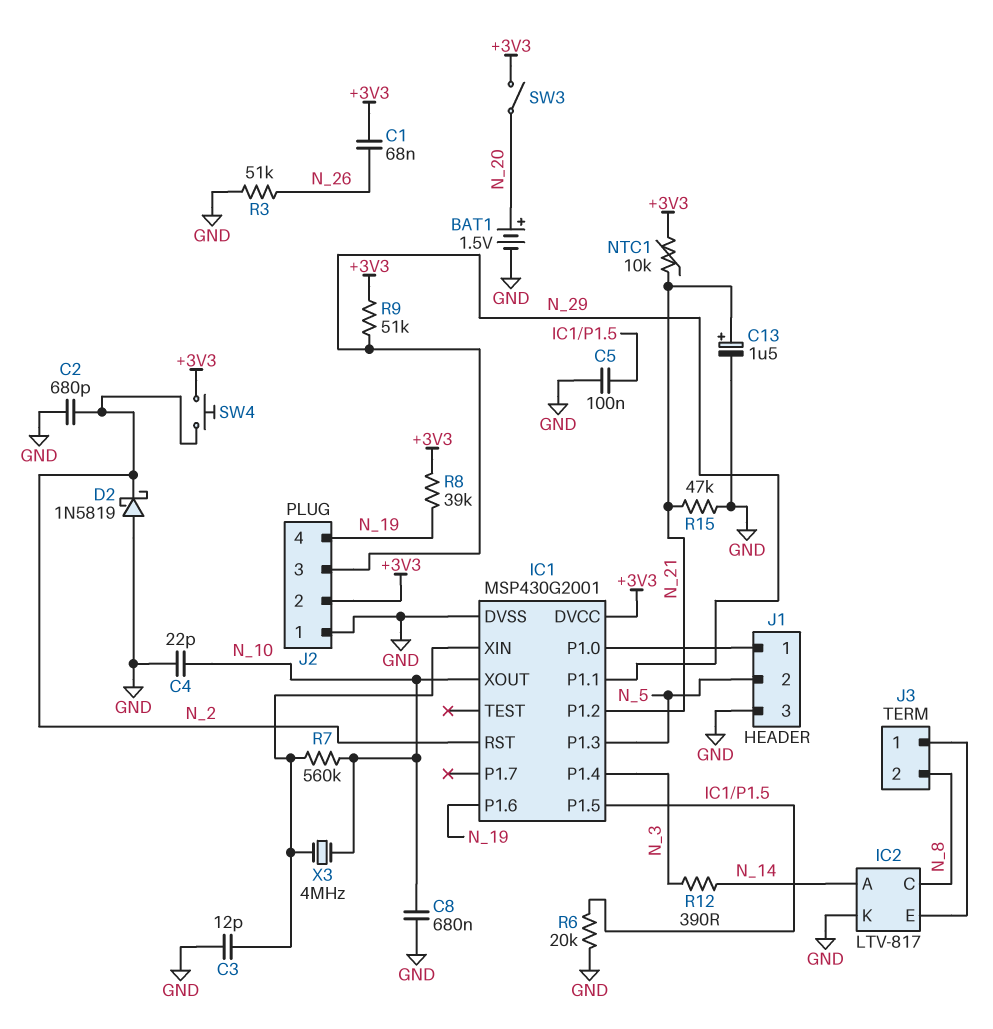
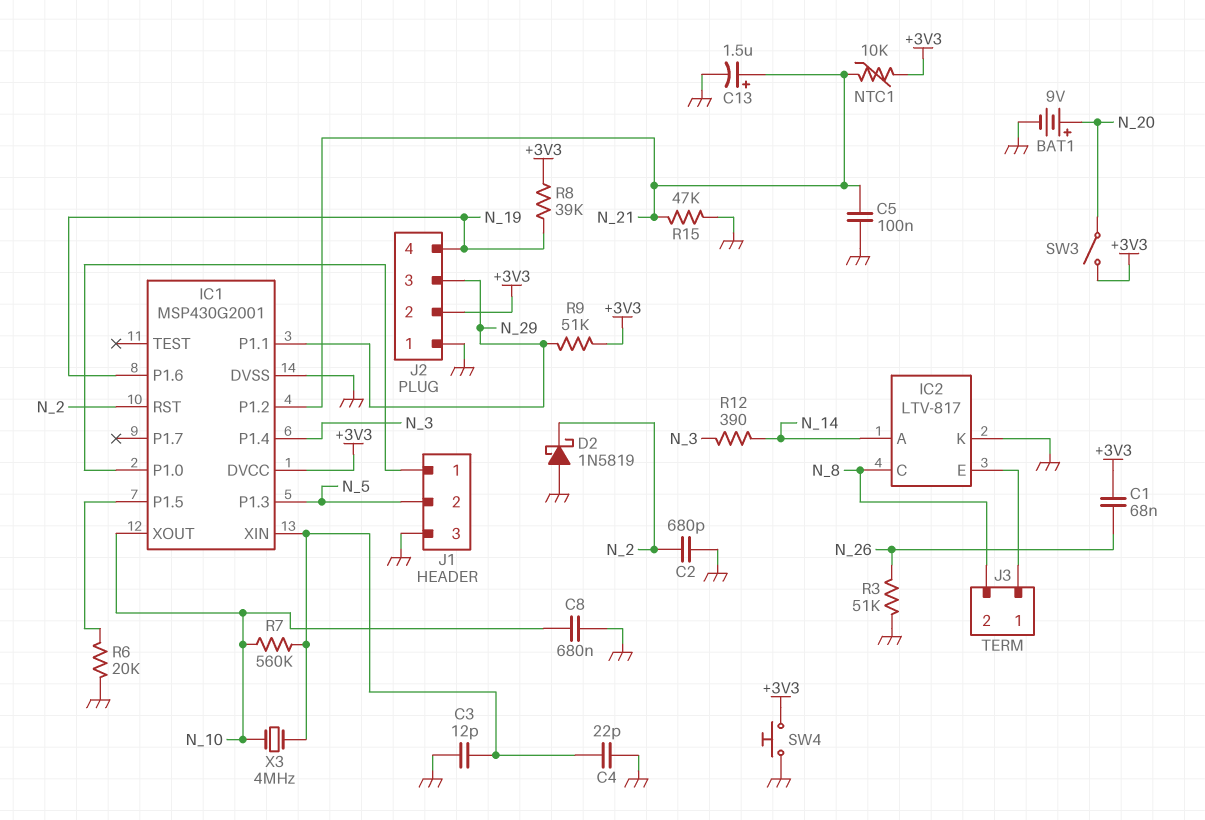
BAT1: 1.5V (plus N_20, minus GND) -> 9V (plus N_20, minus GND)
C4: 22pF (GND, N_10) -> 22pF (GND, IC1/XIN)
C5: 100nF (GND, IC1/P1.5) -> 100nF (GND, N_21)
SW4: button (+3V3, N_2) -> button (+3V3, GND)

